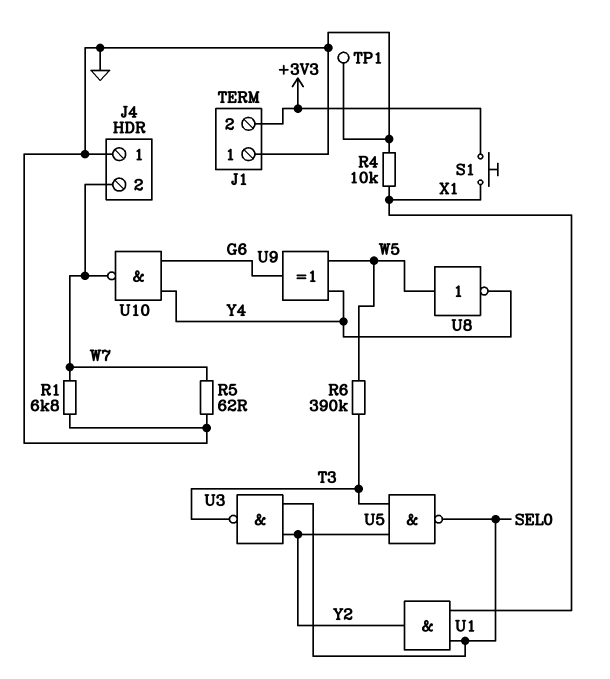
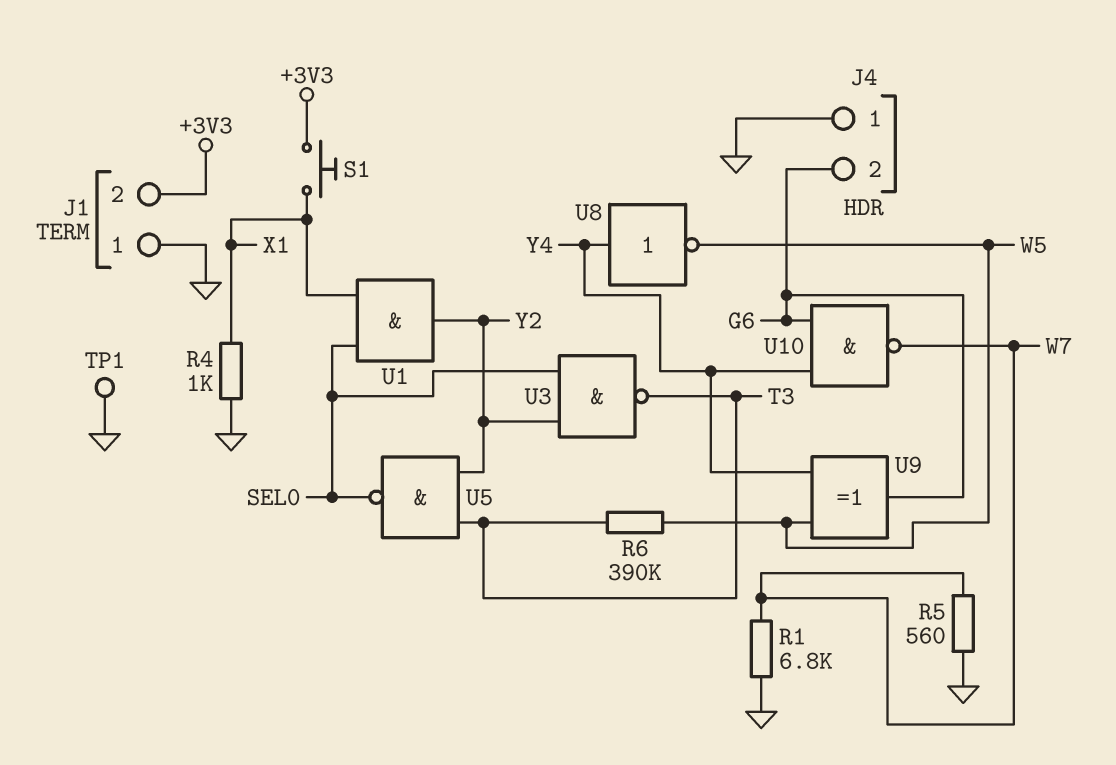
J4 pin 2: W7 -> G6
R4: 10k (GND, X1) -> 1k (GND, X1)
R5: 62 (GND, W7) -> 560 (GND, W7)
U8: NOT (in W5, out Y4) -> NOT (in Y4, out W5)

